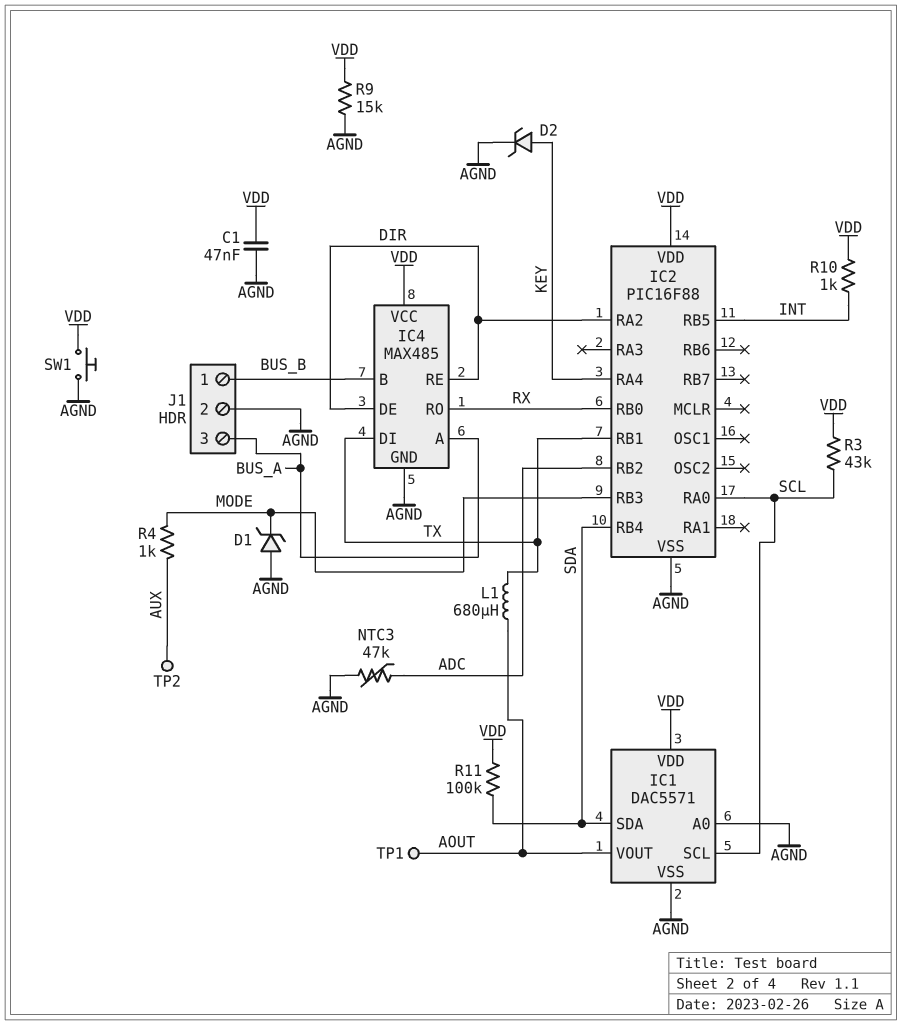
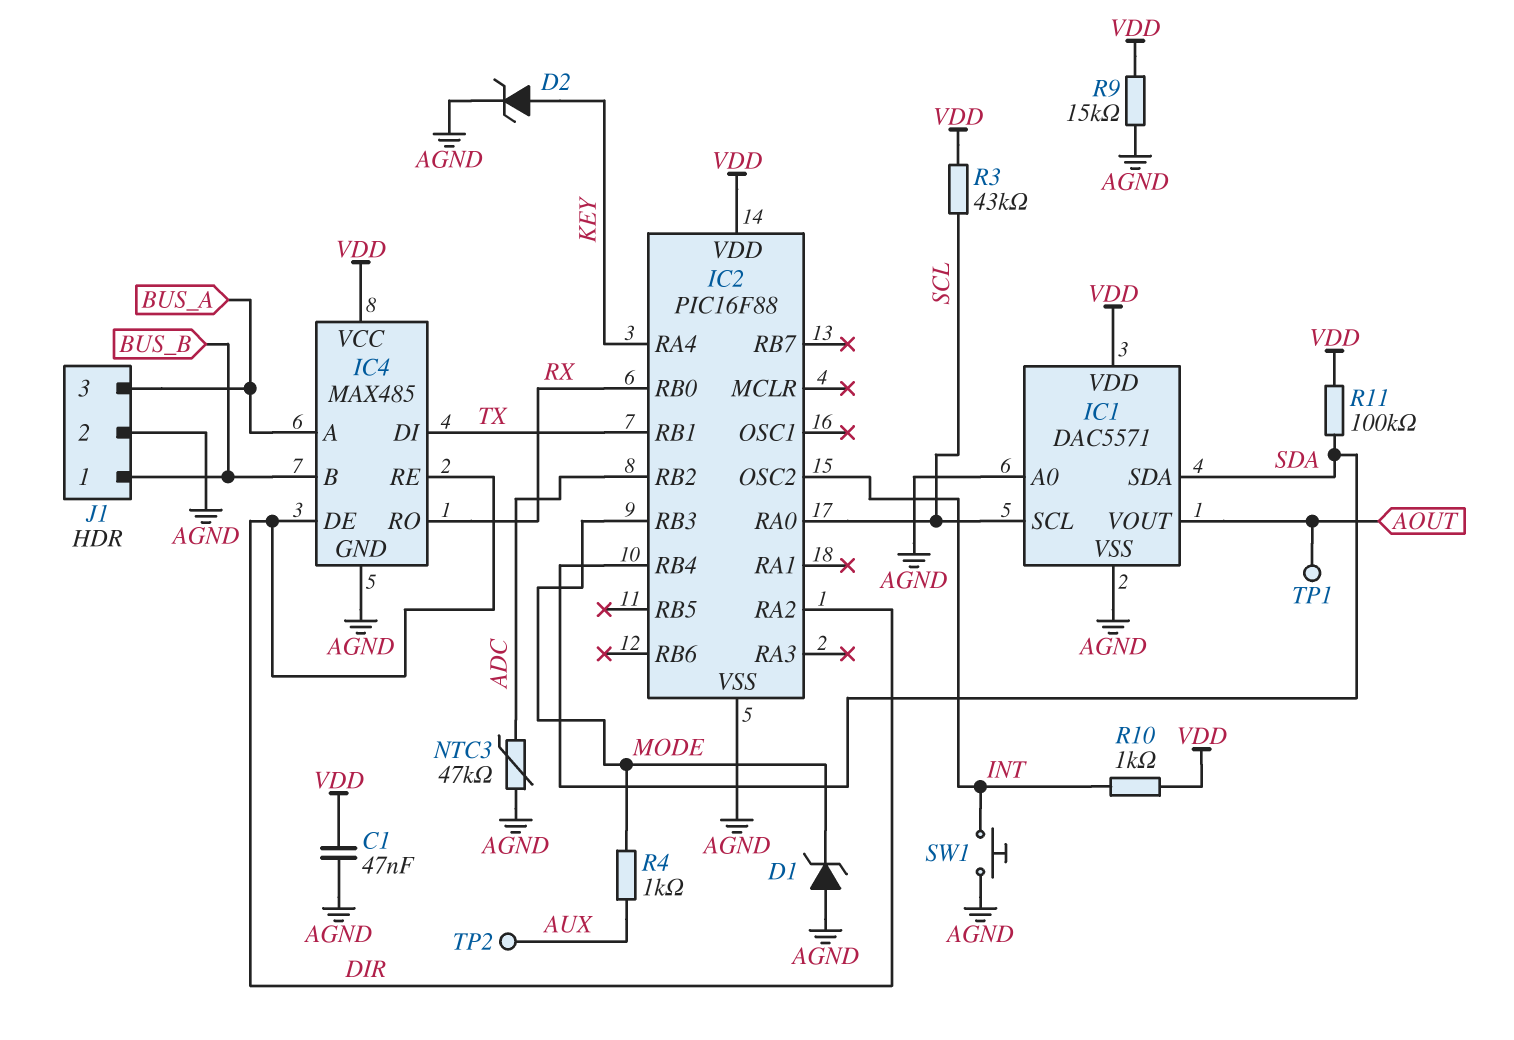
IC2 pin OSC2: none -> INT
IC2 pin RB5: INT -> none
L1: 680uH (AOUT, TX) -> none
SW1: button (AGND, VDD) -> button (AGND, INT)

